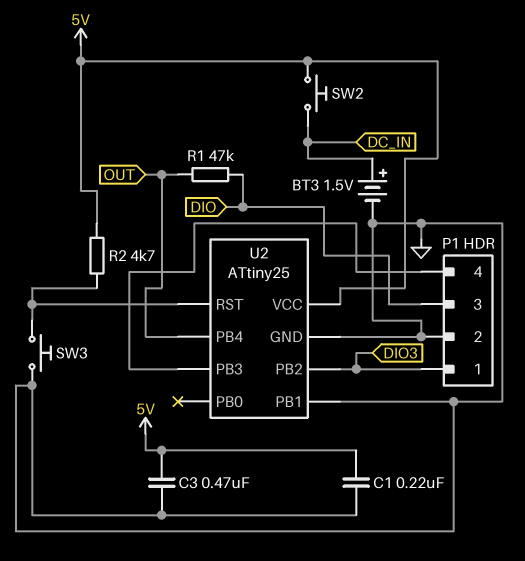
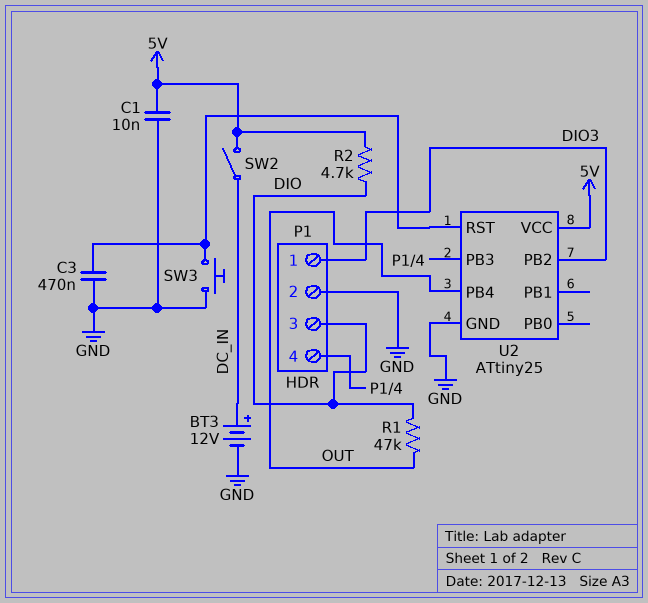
BT3: 1.5V (plus DC_IN, minus GND) -> 12V (plus DC_IN, minus GND)
C1: 220nF (5V, GND) -> 10nF (5V, GND)
C3: 470nF (5V, GND) -> 470nF (GND, U2/RST)
R2: 4.7k (5V, U2/RST) -> 4.7k (5V, DIO)
SW2: button (5V, DC_IN) -> switch (5V, DC_IN)
U2 pin PB1: GND -> none

